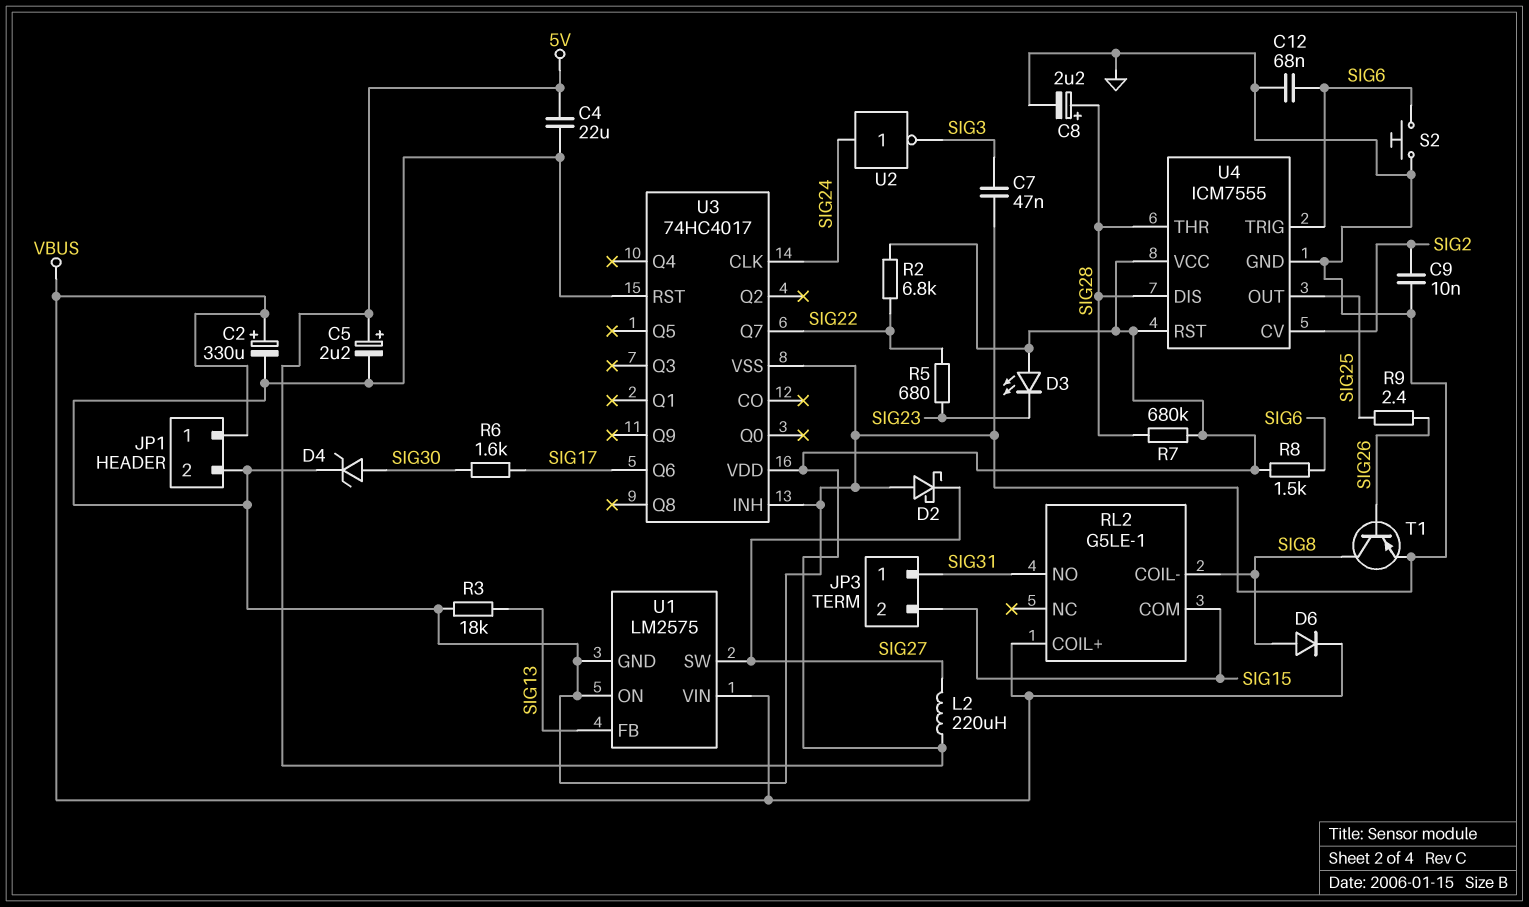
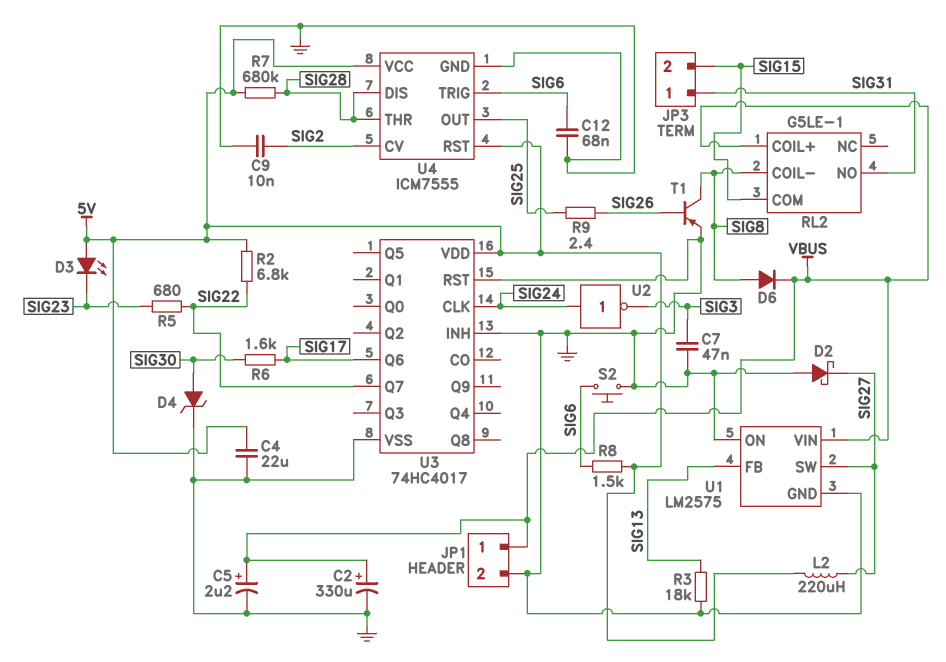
C5: 2.2uF (plus 5V, minus GND) -> 2.2uF (plus VBUS, minus GND)
C8: 2.2uF (plus SIG28, minus GND) -> none

